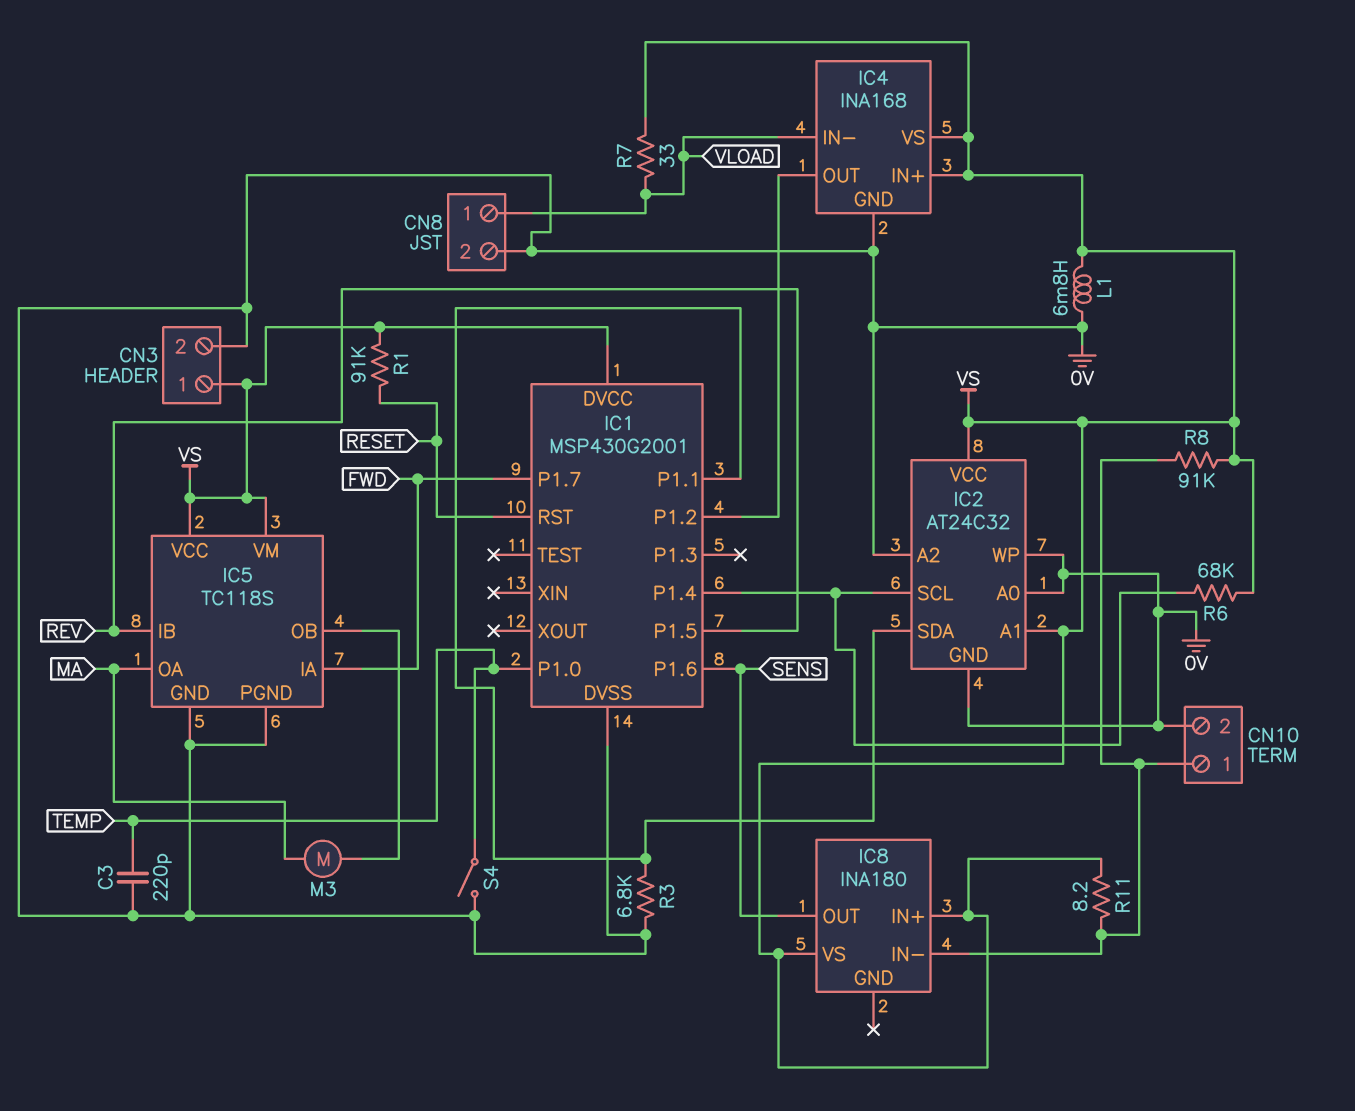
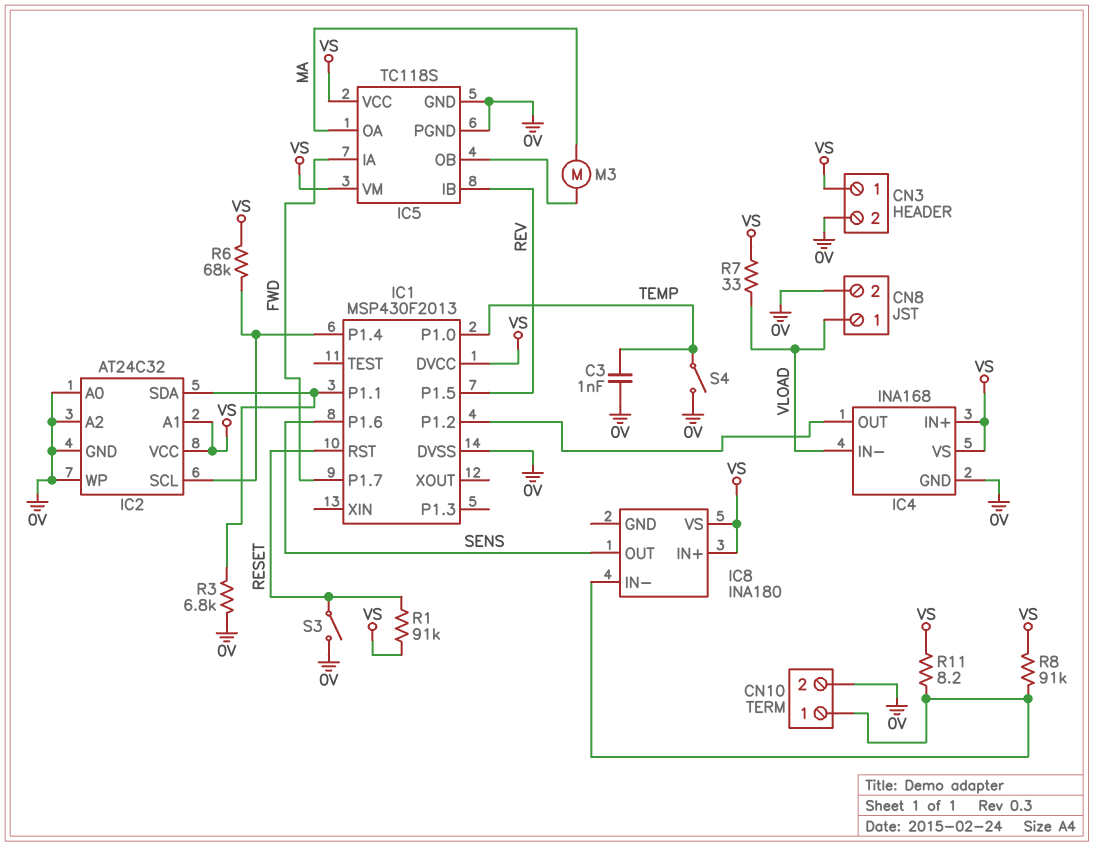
C3: 220pF (0V, TEMP) -> 1nF (0V, TEMP)
IC1: MSP430G2001 -> MSP430F2013
L1: 6.8mH (0V, VS) -> none
S3: none -> switch (0V, RESET)

